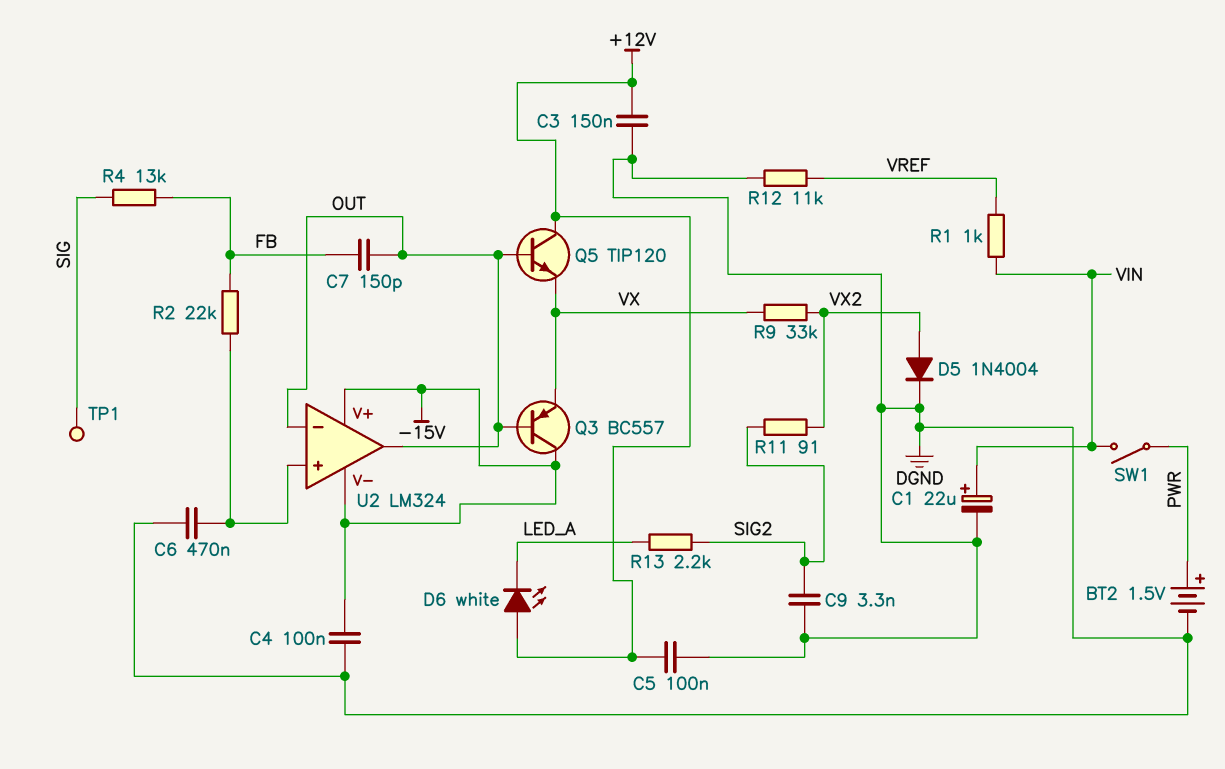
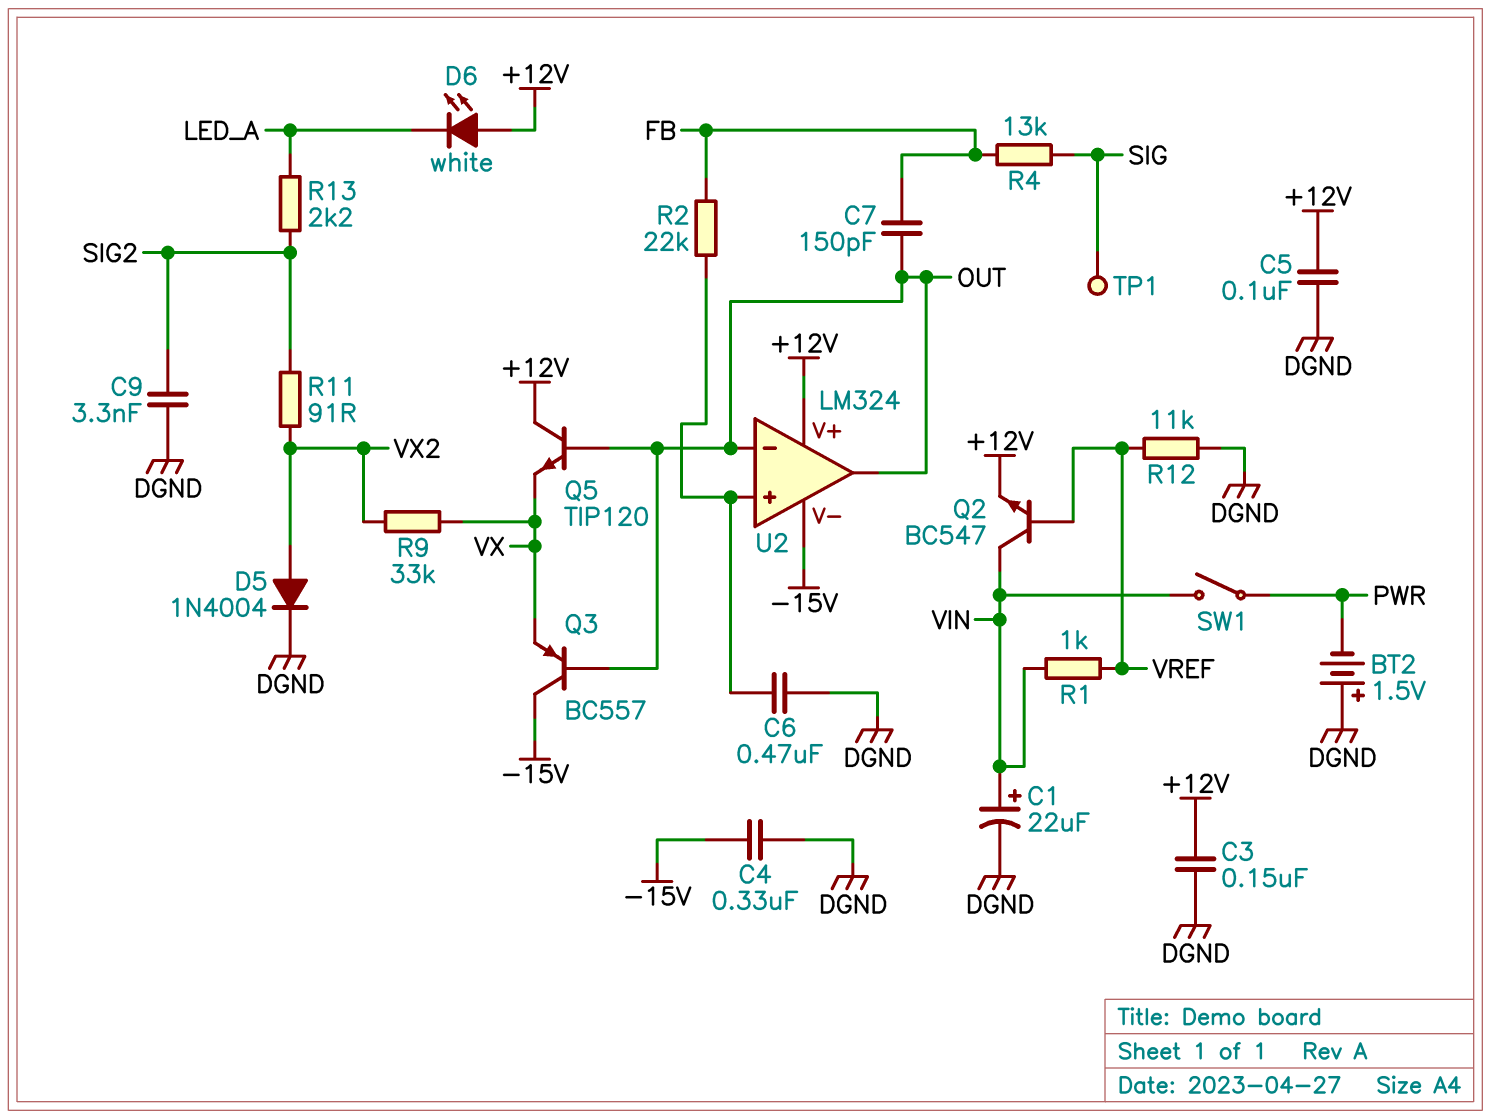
BT2: 1.5V (plus PWR, minus DGND) -> 1.5V (plus DGND, minus PWR)
C4: 100nF (-15V, DGND) -> 330nF (-15V, DGND)
Q2: none -> NPN BC547 (B VREF, C VIN, E +12V)
U2 pin V+: -15V -> +12V

